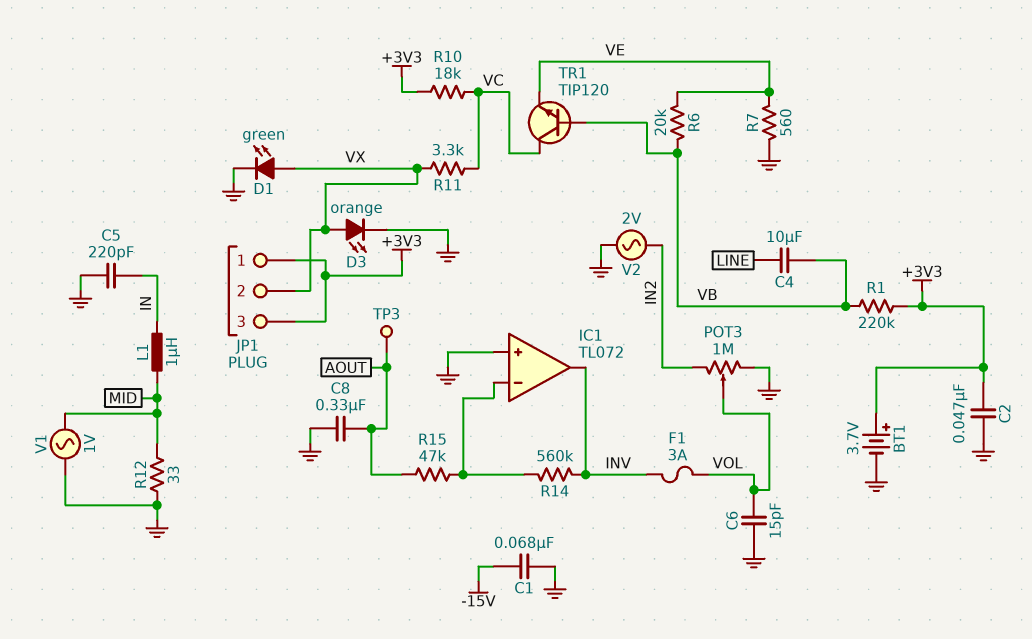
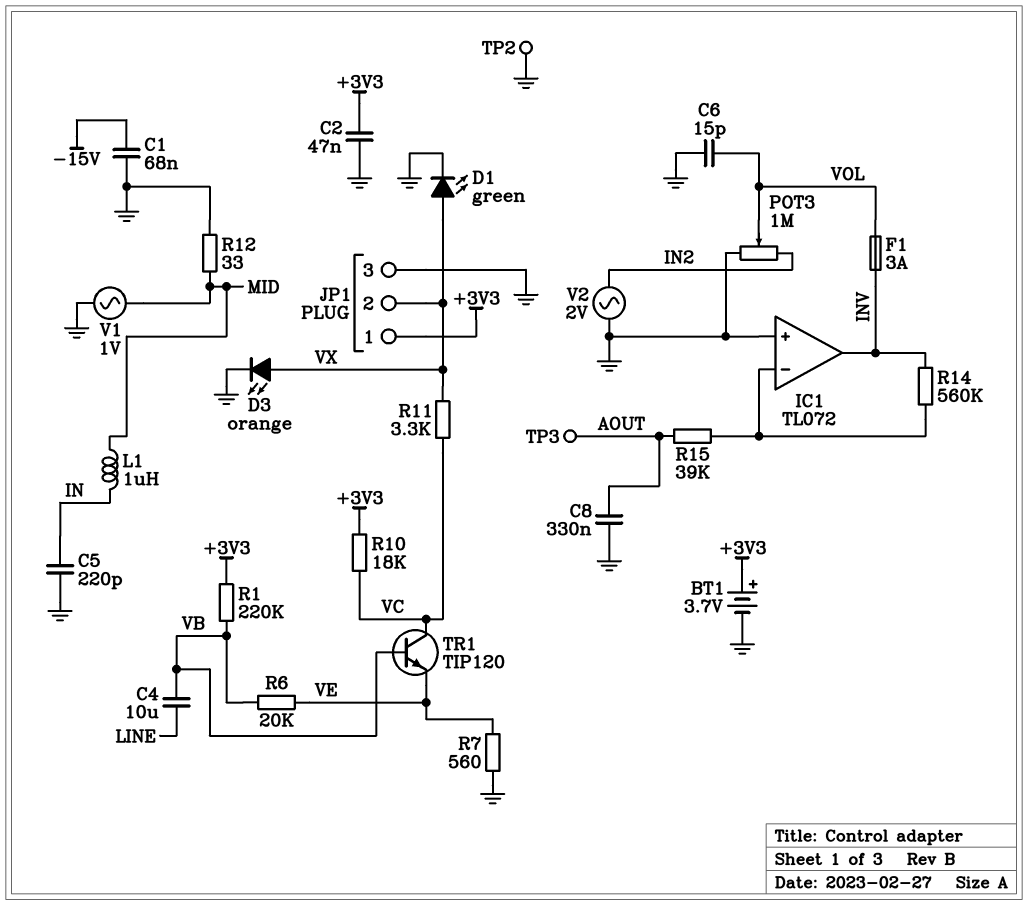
JP1 pin 3: +3V3 -> GND
R15: 47k (AOUT, IC1/in-) -> 39k (AOUT, IC1/in-)
TP2: none -> test point (GND)

